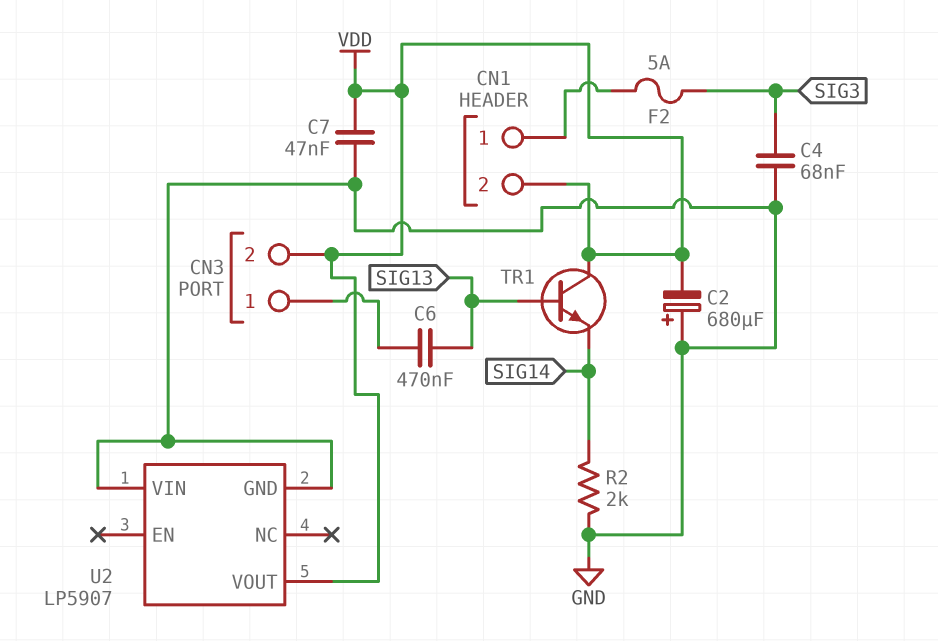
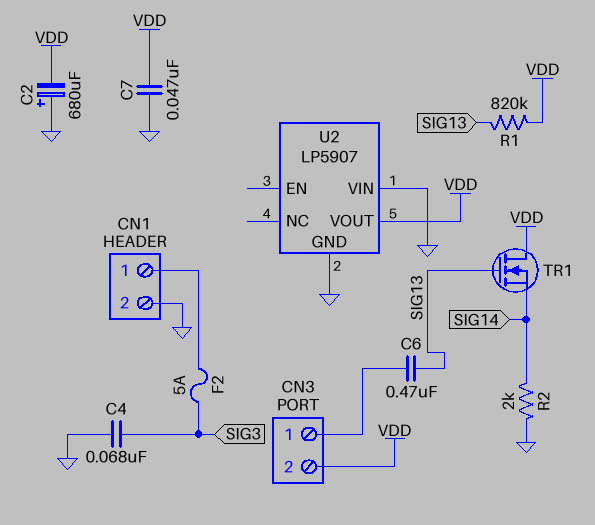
CN1 pin 2: VDD -> GND
R1: none -> 820k (SIG13, VDD)
TR1: NPN (B SIG13, C VDD, E SIG14) -> NMOS (G SIG13, D VDD, S SIG14)

